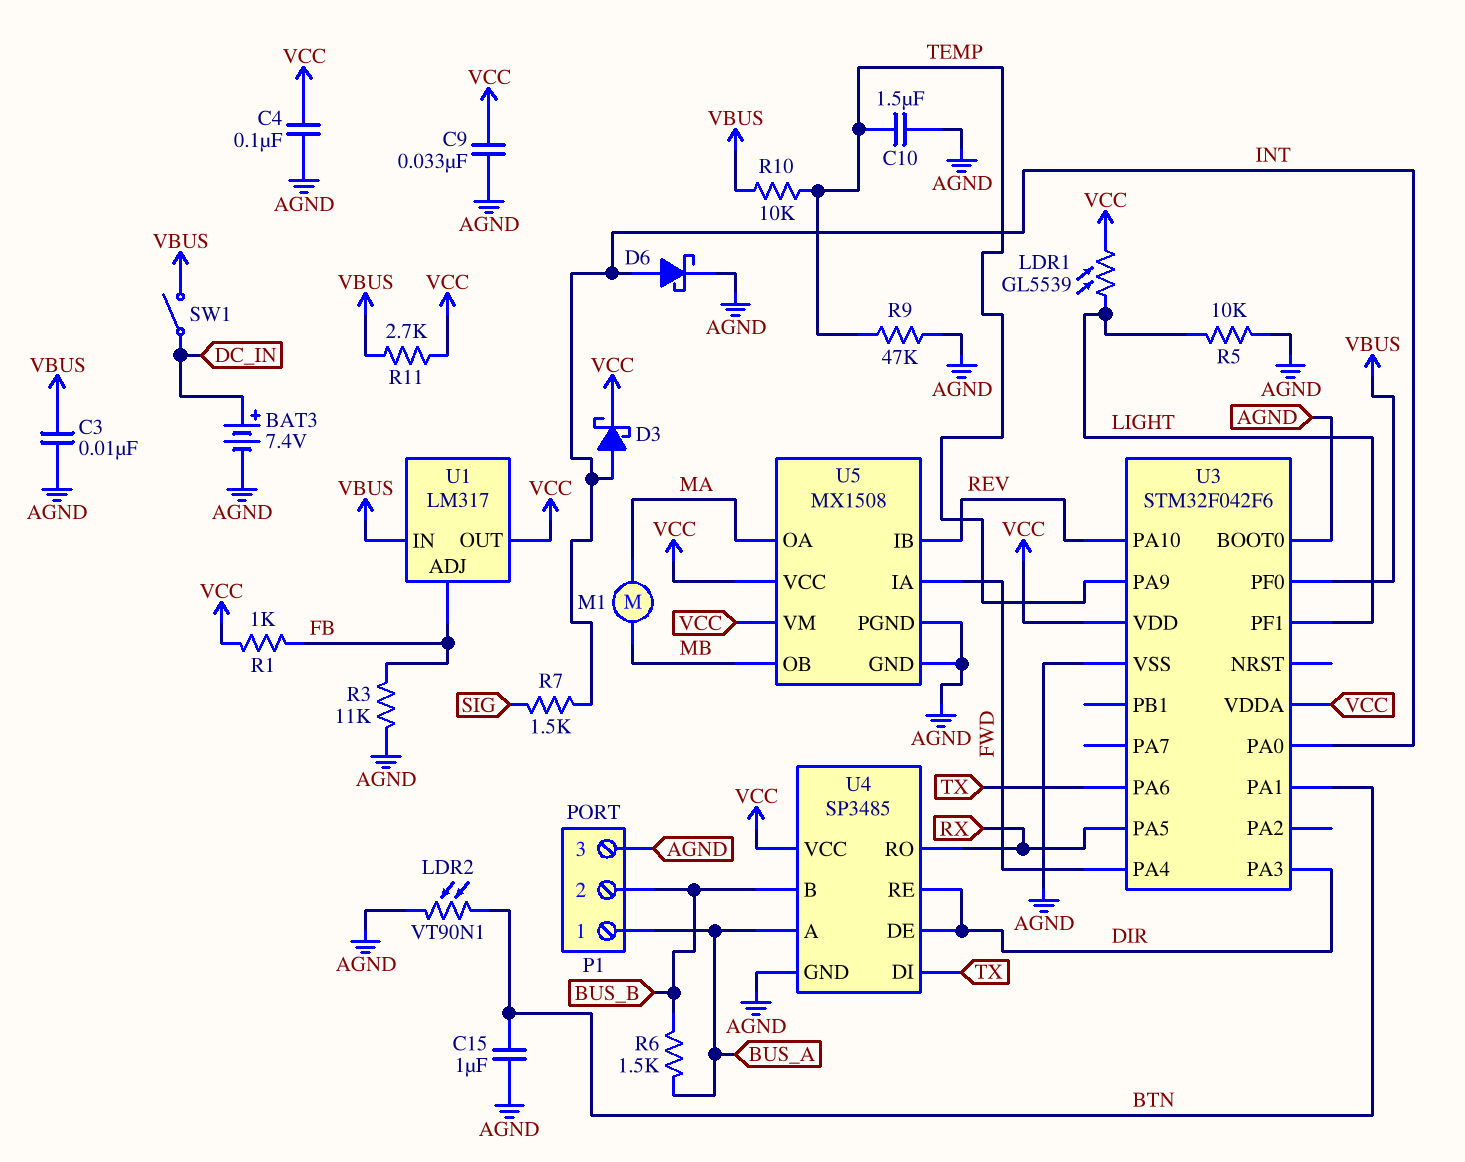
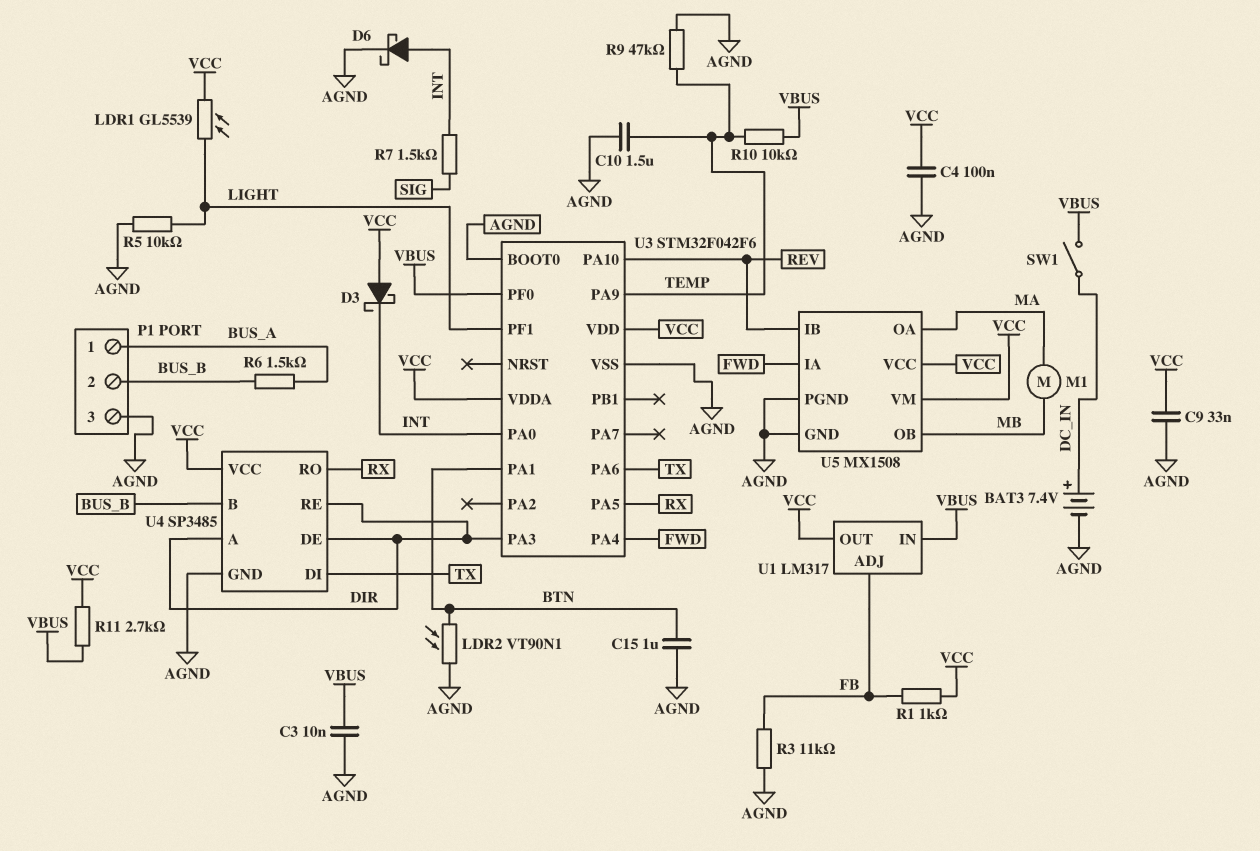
D3: schottky (A INT, K VCC) -> schottky (A VCC, K INT)
U4 pin A: BUS_A -> DIR

